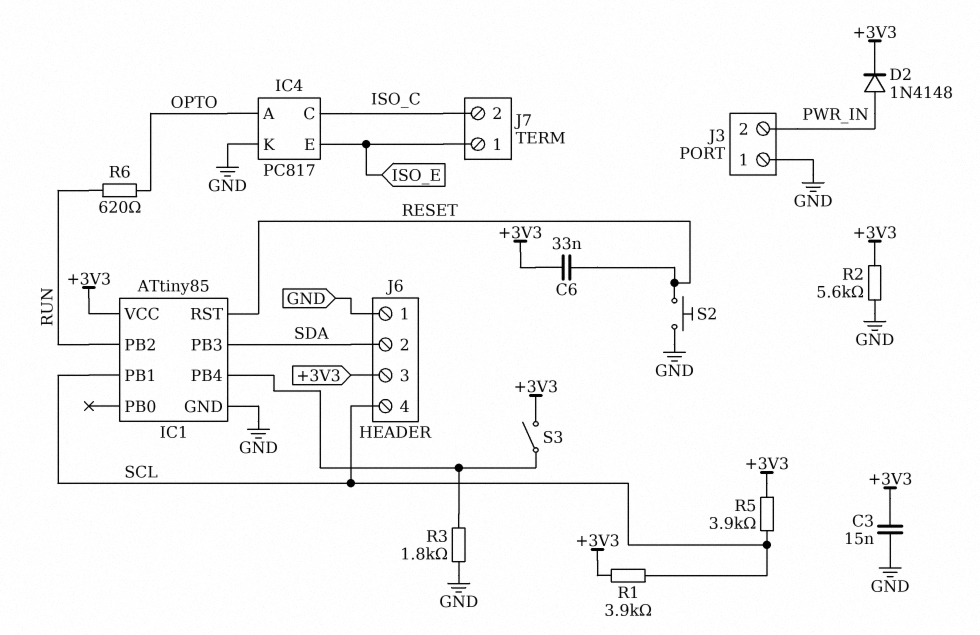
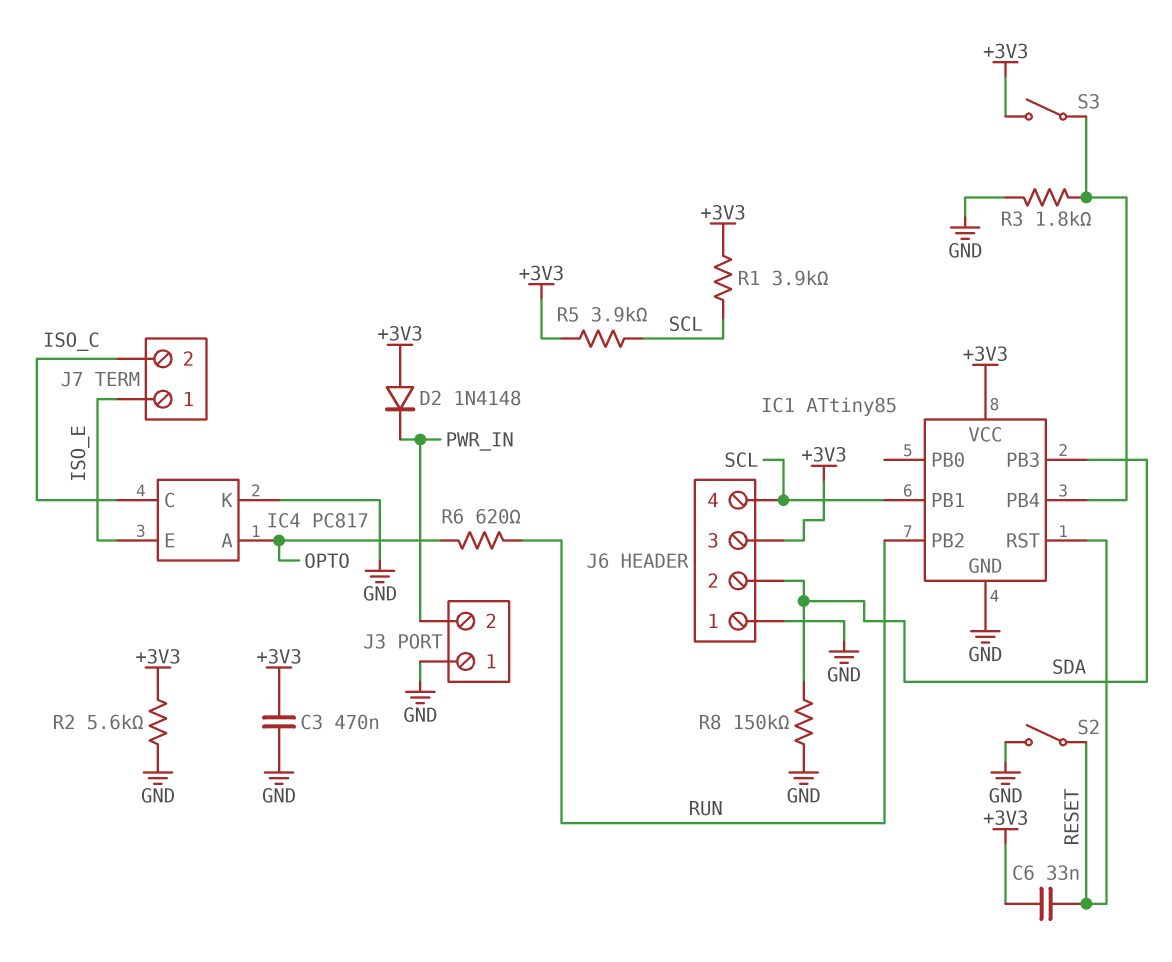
C3: 15nF (+3V3, GND) -> 470nF (+3V3, GND)
D2: diode 1N4148 (A PWR_IN, K +3V3) -> diode 1N4148 (A +3V3, K PWR_IN)
R8: none -> 150k (GND, SDA)
S2: button (GND, RESET) -> switch (GND, RESET)

